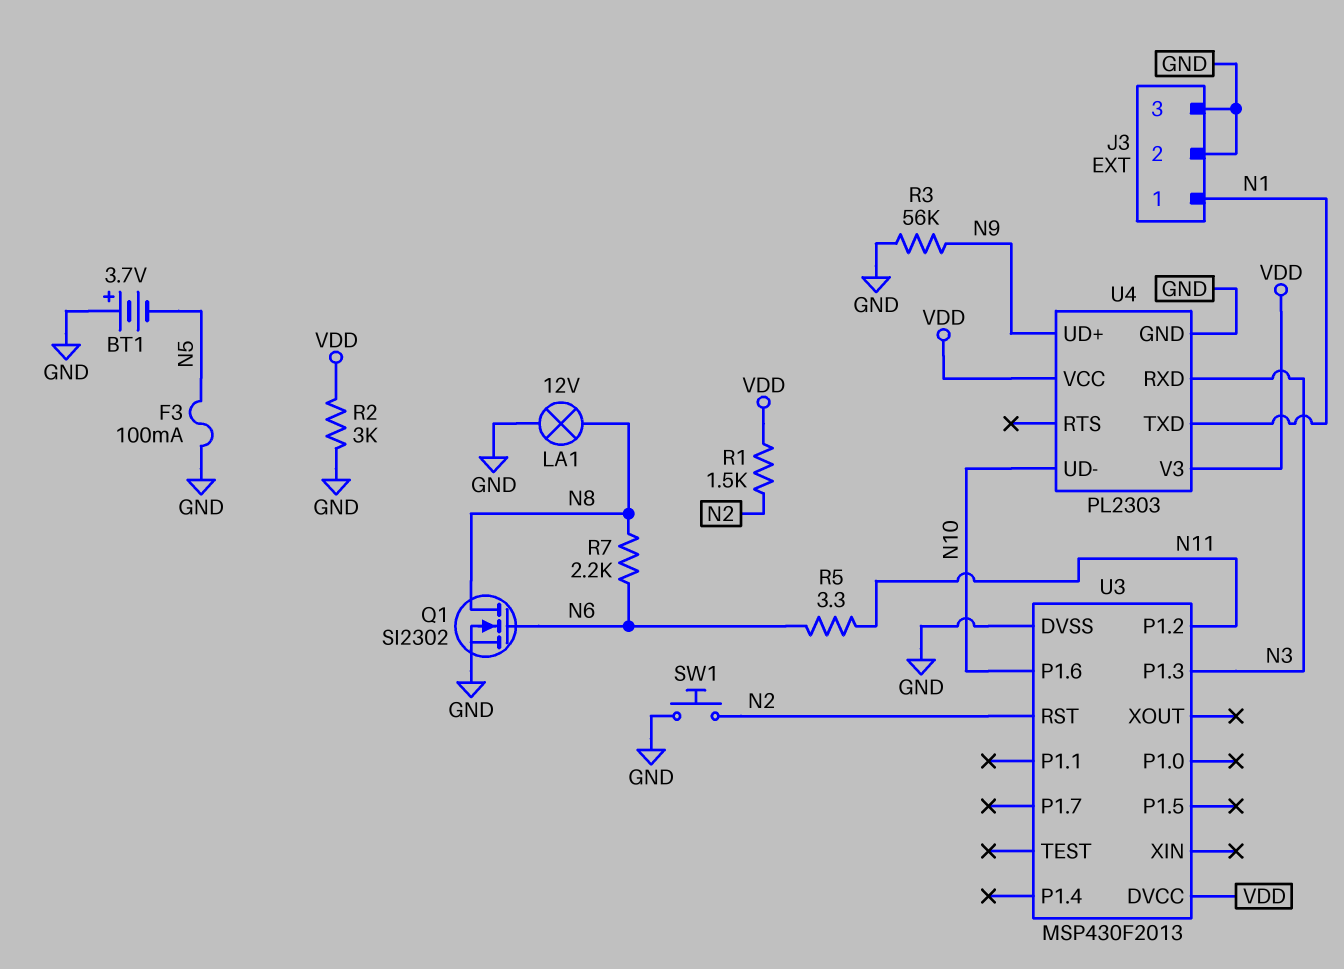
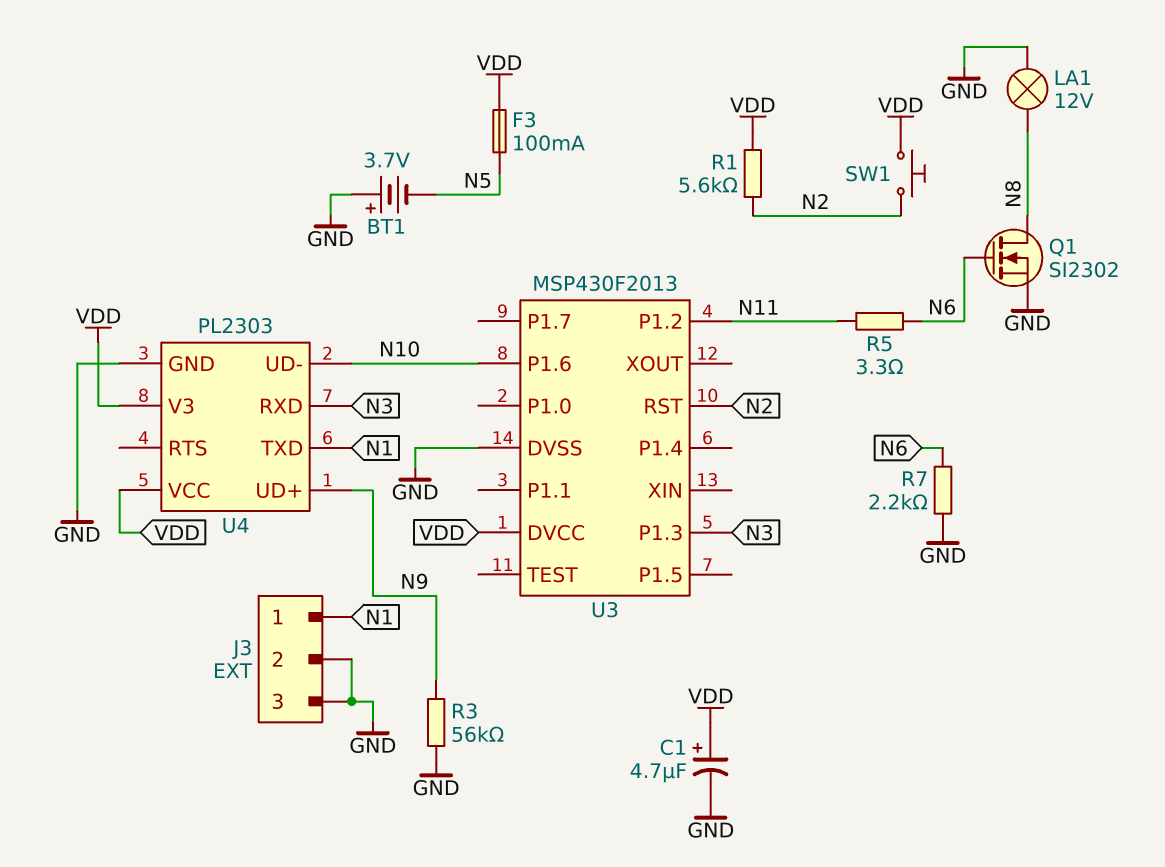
C1: none -> 4.7uF (plus VDD, minus GND)
F3: 100mA (GND, N5) -> 100mA (N5, VDD)
R1: 1.5k (N2, VDD) -> 5.6k (N2, VDD)
R2: 3k (GND, VDD) -> none
R7: 2.2k (N6, N8) -> 2.2k (GND, N6)
SW1: button (GND, N2) -> button (N2, VDD)

